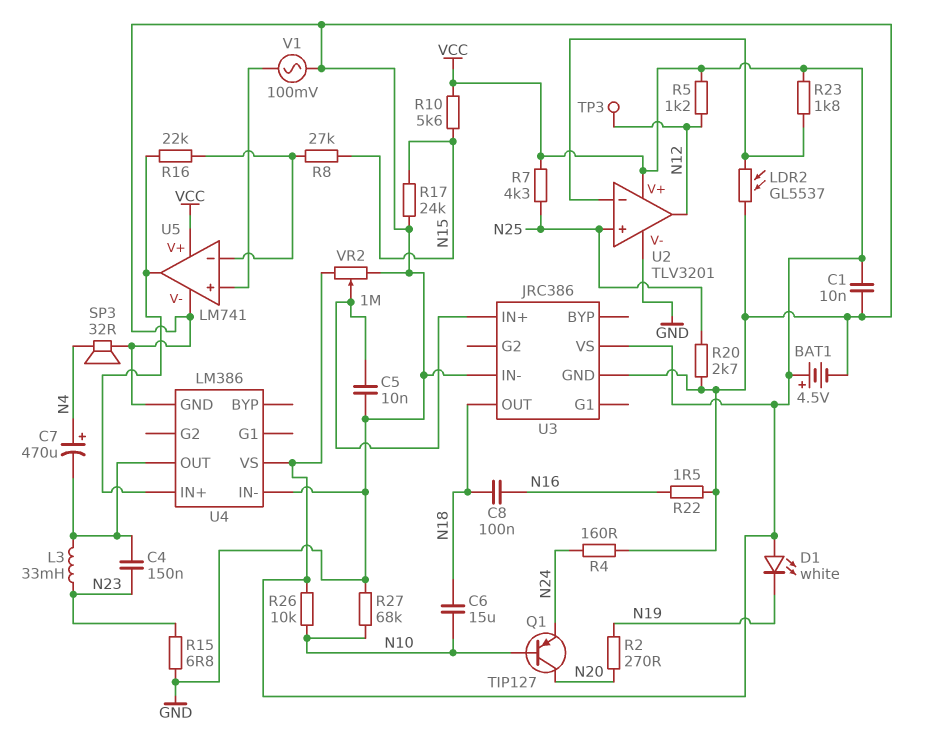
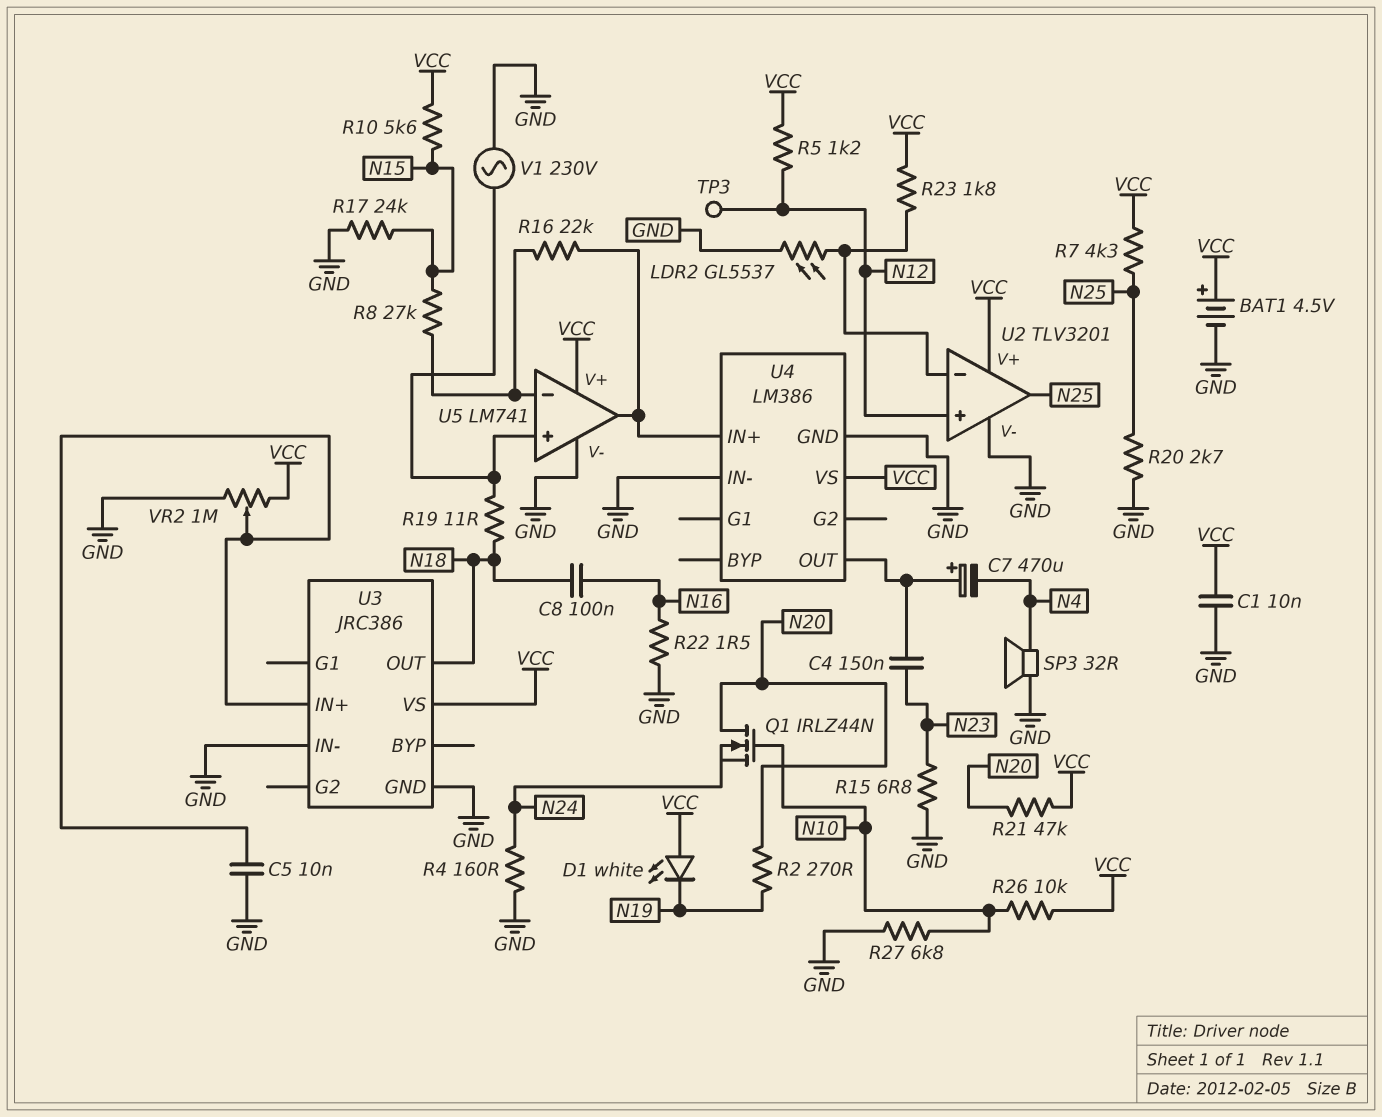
C6: 15uF (N10, N18) -> none
C7: 470uF (plus N4, minus U4/OUT) -> 470uF (plus U4/OUT, minus N4)
L3: 33mH (N23, U4/OUT) -> none
Q1: PNP TIP127 (B N10, C N20, E N24) -> NMOS IRLZ44N (G N10, D N20, S N24)
R19: none -> 11 (N18, U5/in+)
R21: none -> 47k (N20, VCC)
R27: 68k (GND, N10) -> 6.8k (GND, N10)
U2 pin in+: N25 -> N12
U2 pin out: N12 -> N25
V1: AC 100mV (GND, U5/in+) -> AC 230V (GND, U5/in+)

